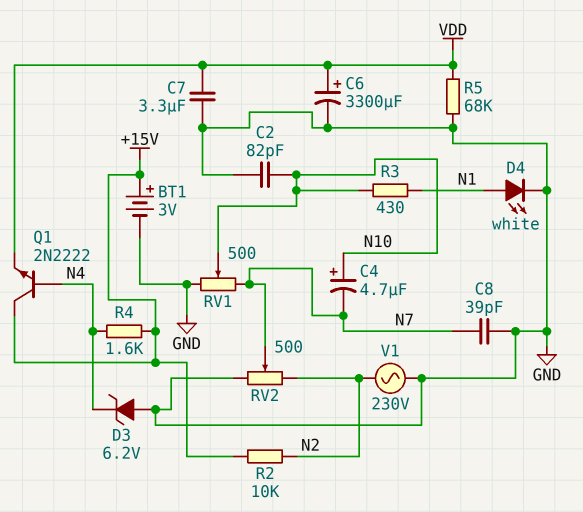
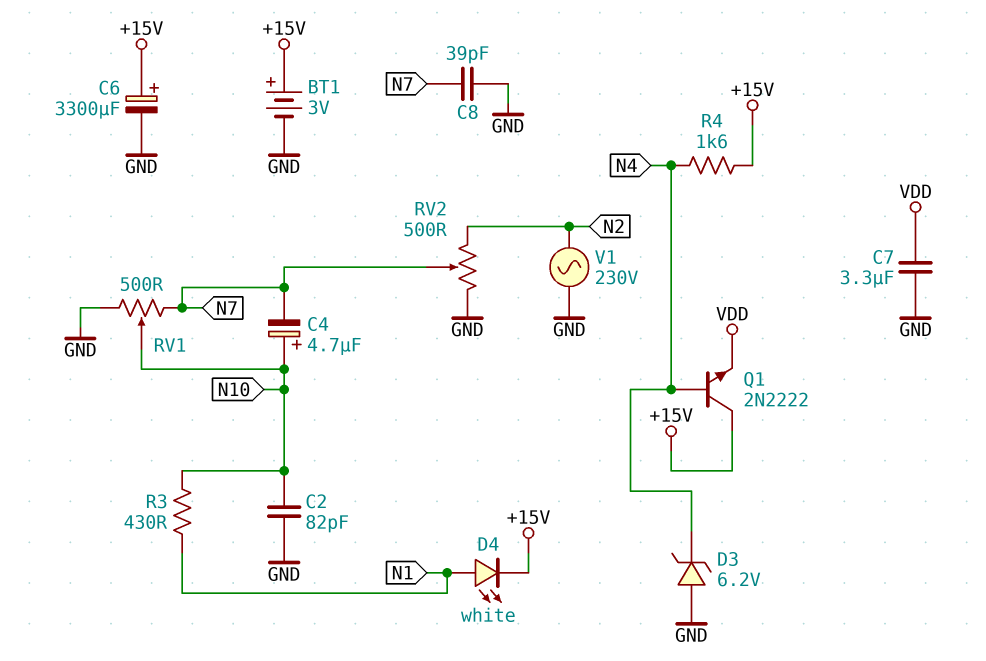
C6: 3300uF (plus VDD, minus GND) -> 3300uF (plus +15V, minus GND)
D4: LED white (A N1, K GND) -> LED white (A N1, K +15V)
R2: 10k (+15V, N2) -> none
R5: 68k (GND, VDD) -> none

